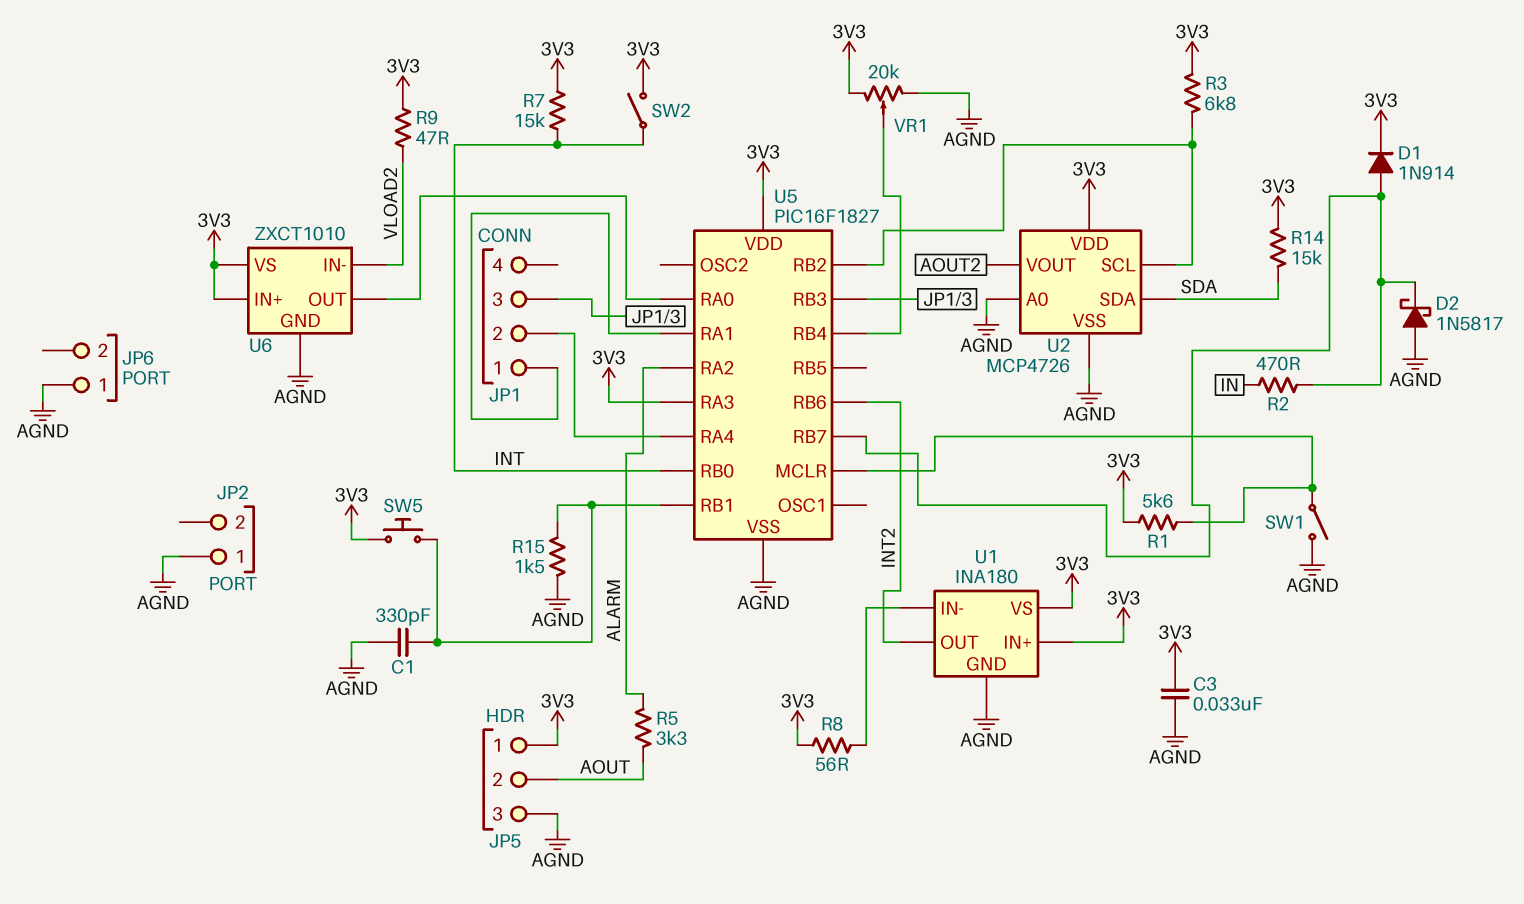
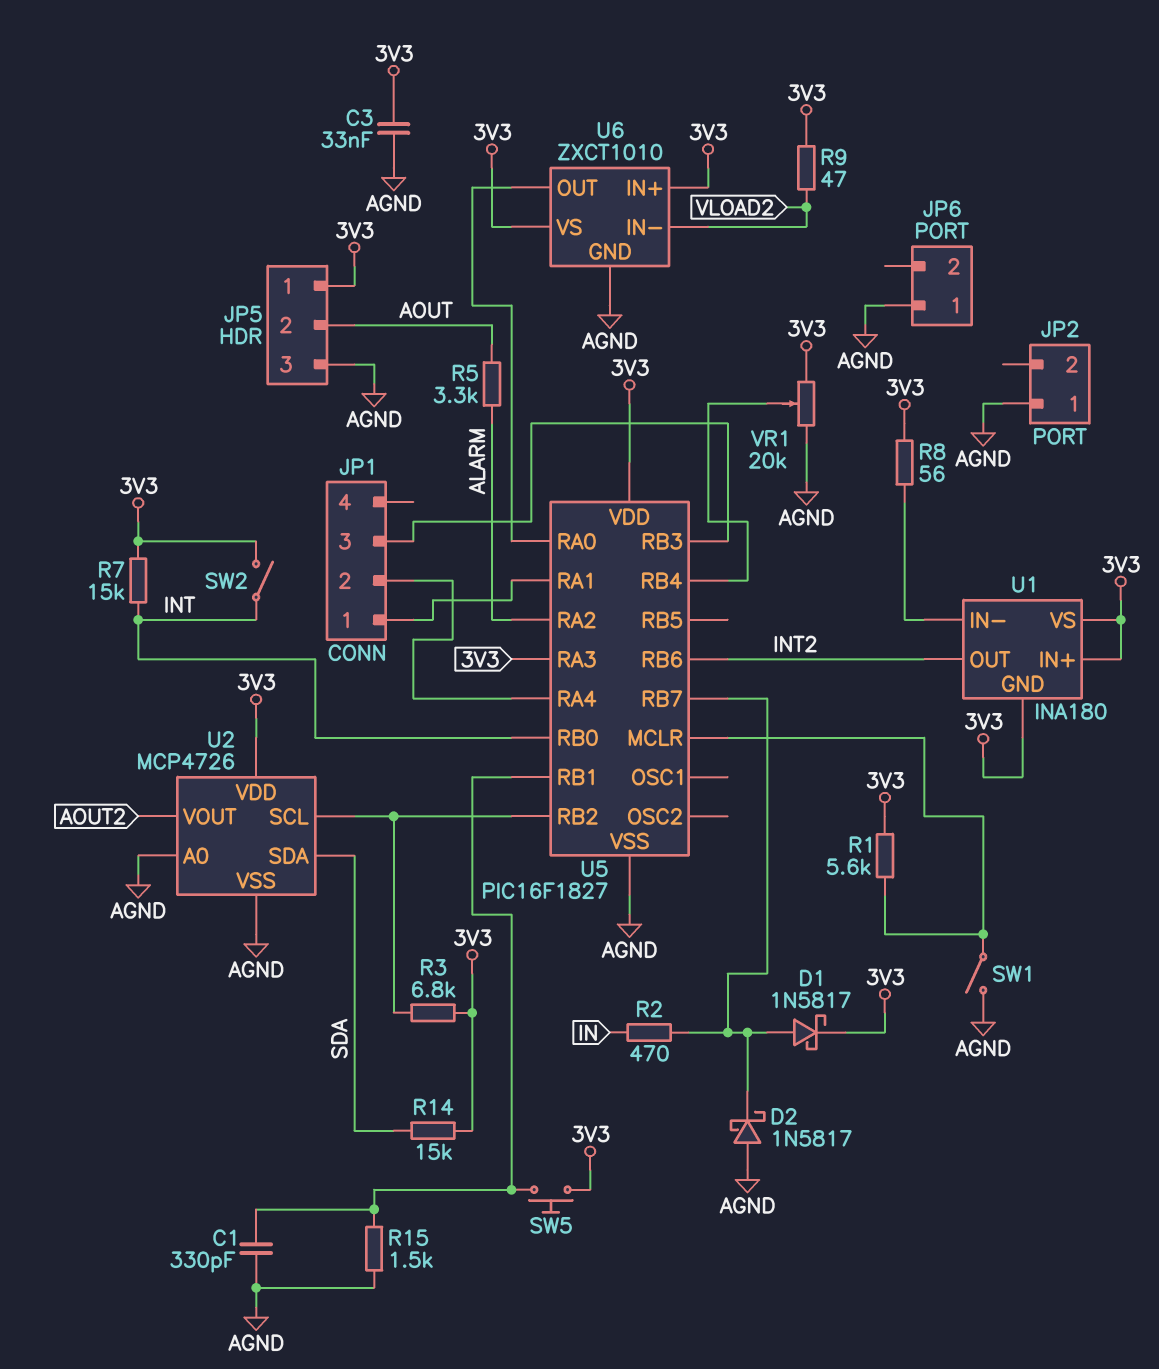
D1: diode 1N914 (A U5/RB7, K 3V3) -> schottky 1N5817 (A U5/RB7, K 3V3)
U1 pin GND: AGND -> 3V3

